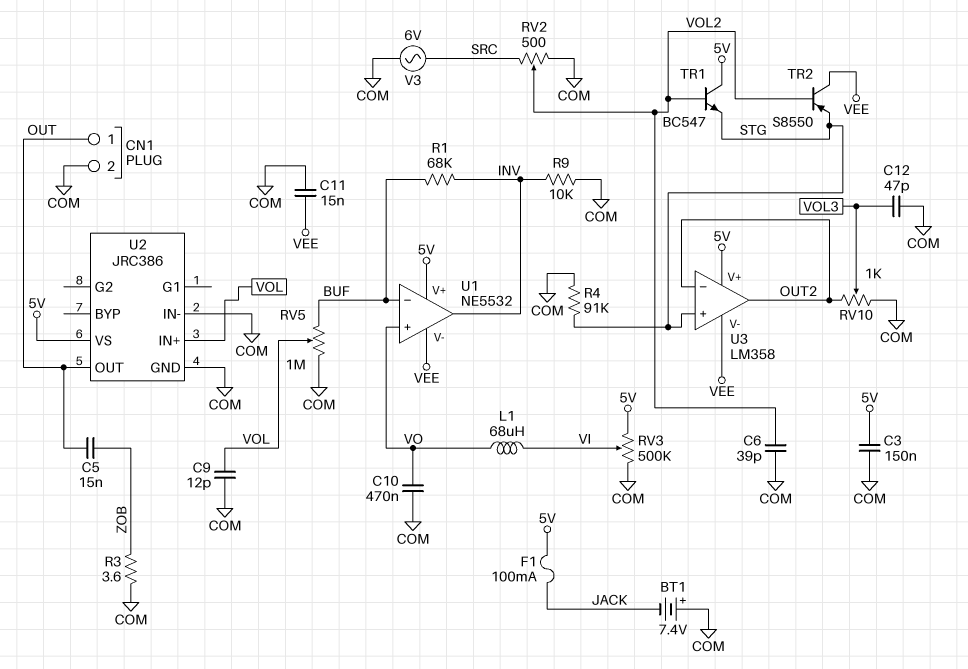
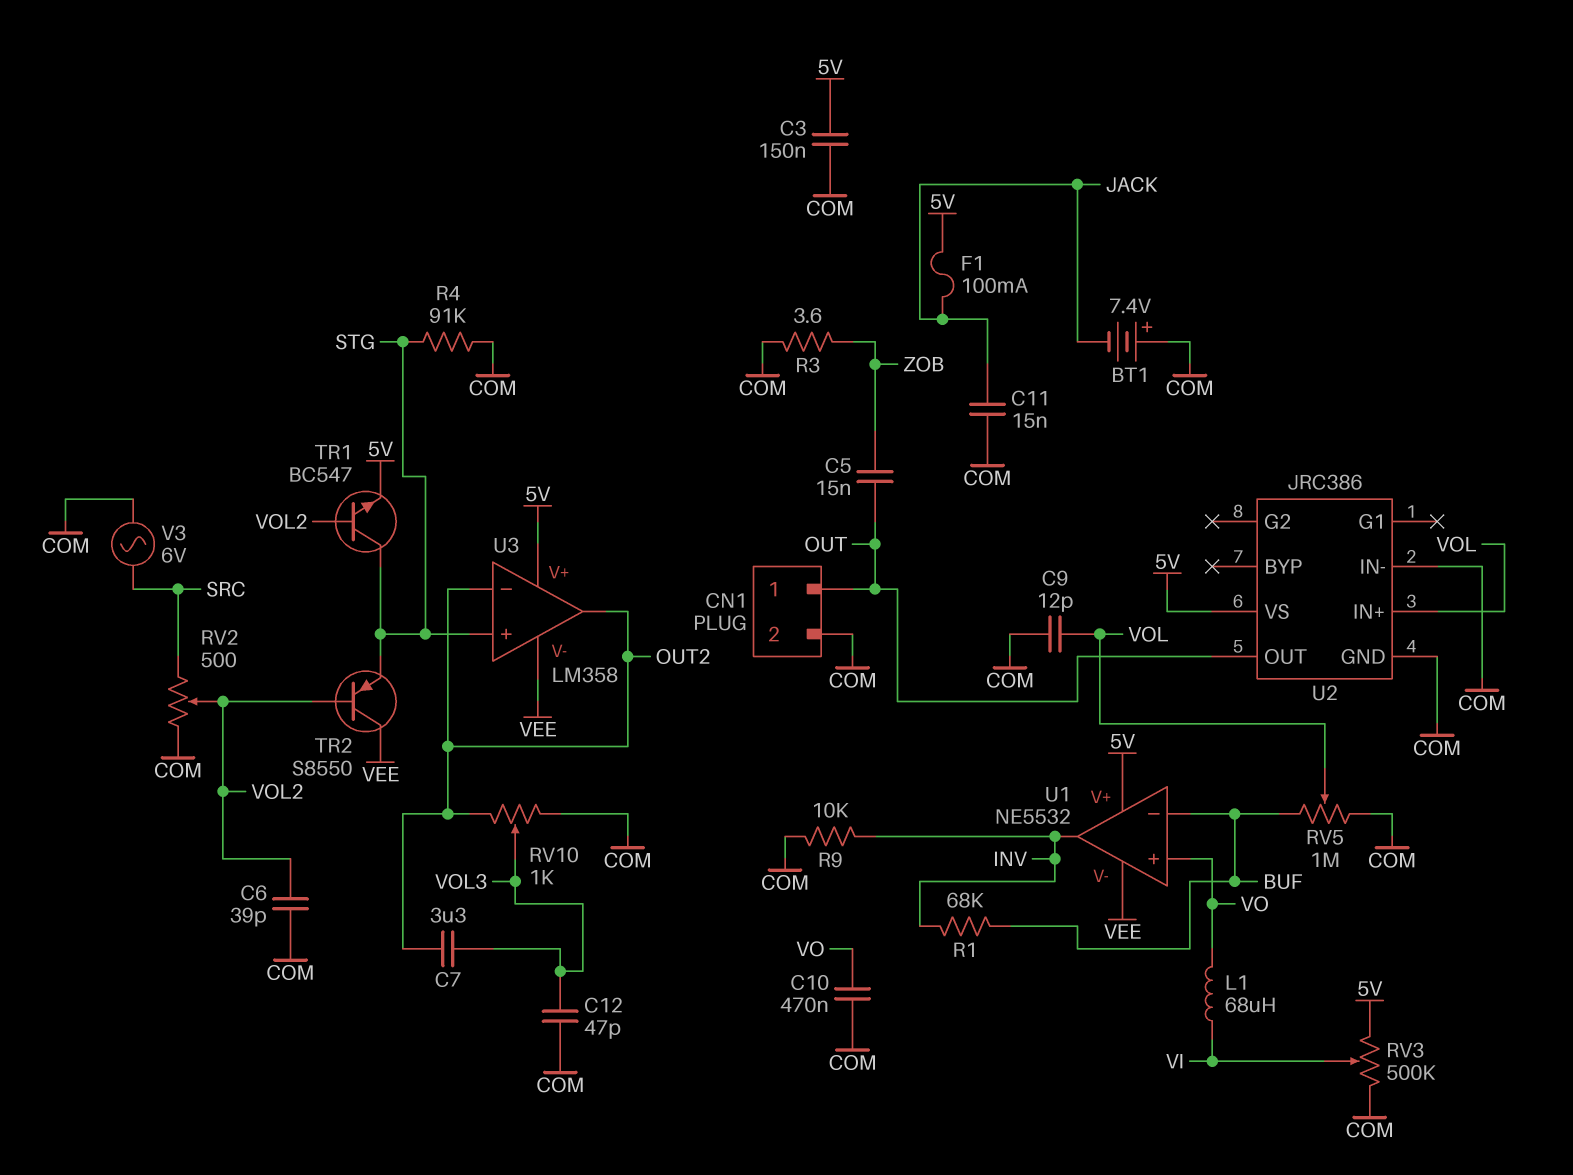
C7: none -> 3.3uF (OUT2, VOL3)
C11: 15nF (COM, VEE) -> 15nF (COM, JACK)
TR1: NPN BC547 (B VOL2, C 5V, E STG) -> NPN BC547 (B VOL2, C STG, E 5V)

